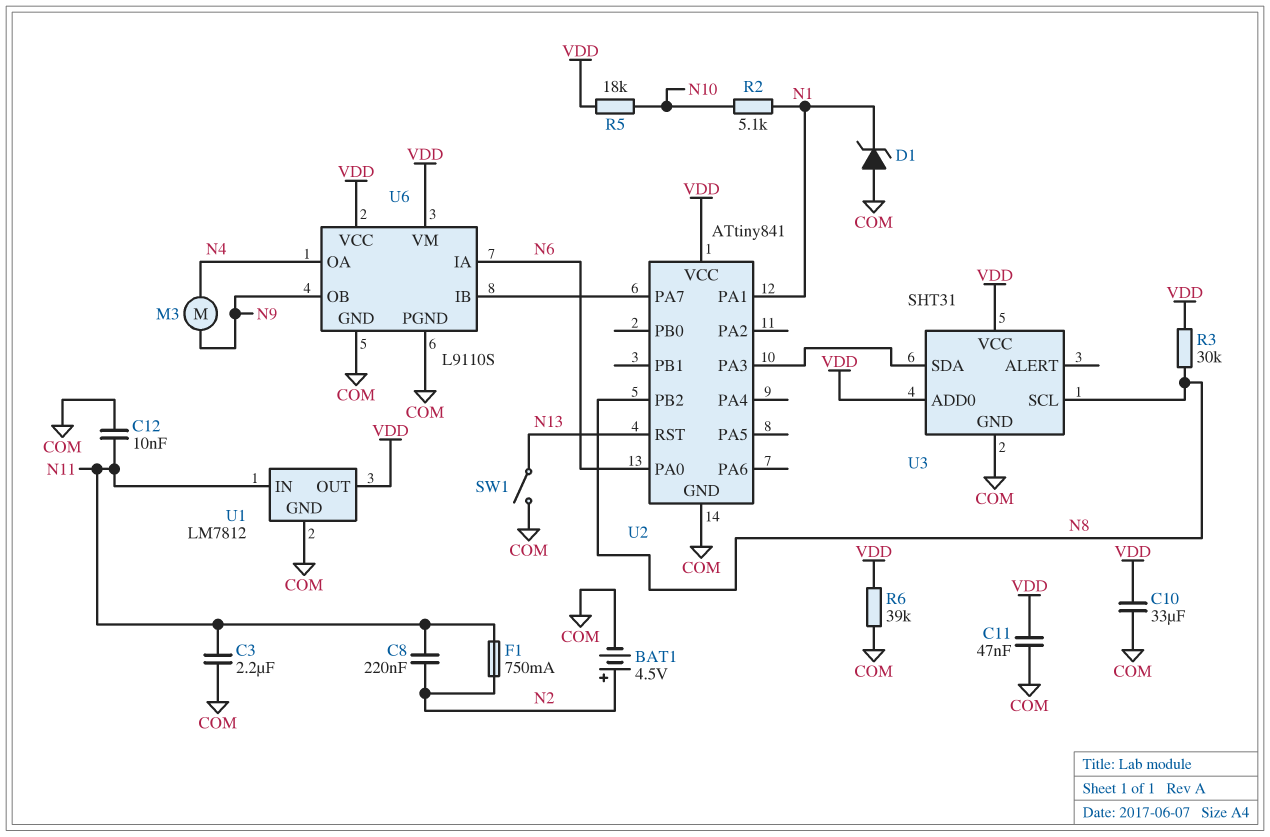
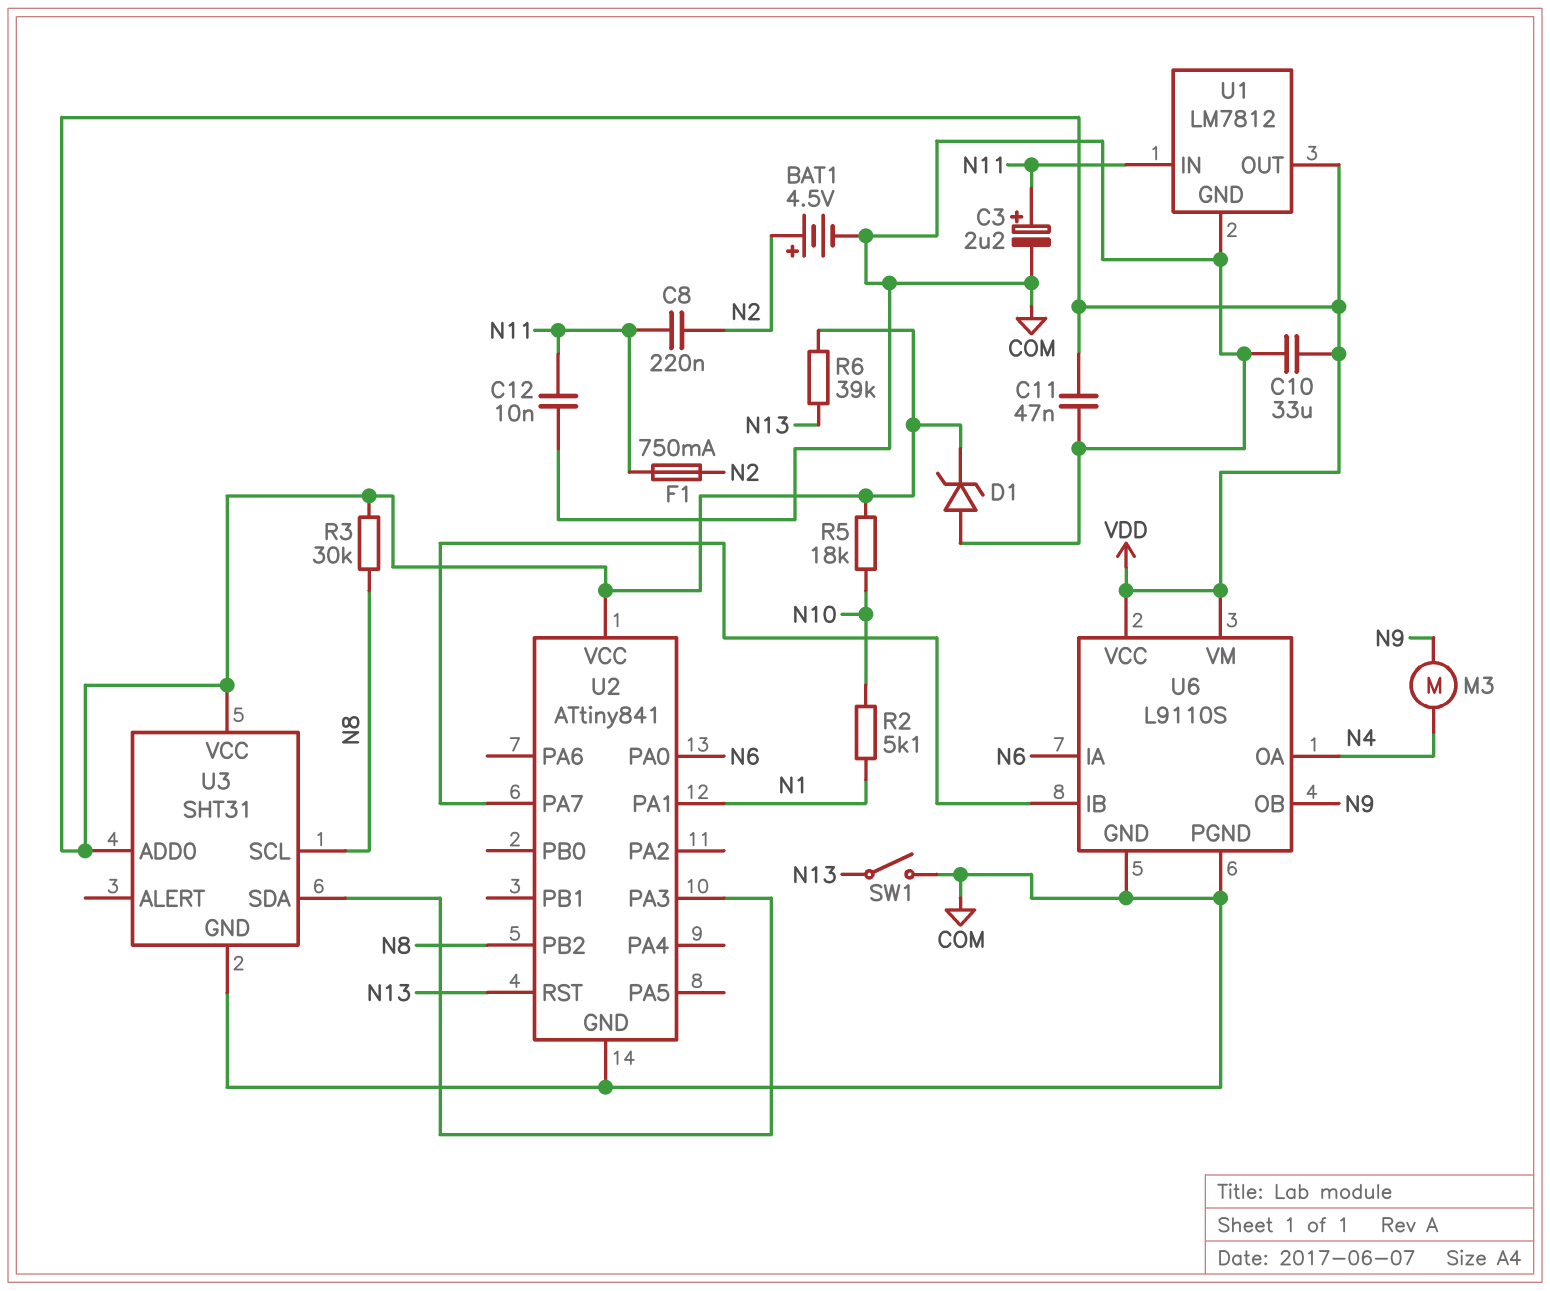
C3: 2.2uF (COM, N11) -> 2.2uF (plus N11, minus COM)
D1: zener (A COM, K N1) -> zener (A COM, K VDD)
R6: 39k (COM, VDD) -> 39k (N13, VDD)

